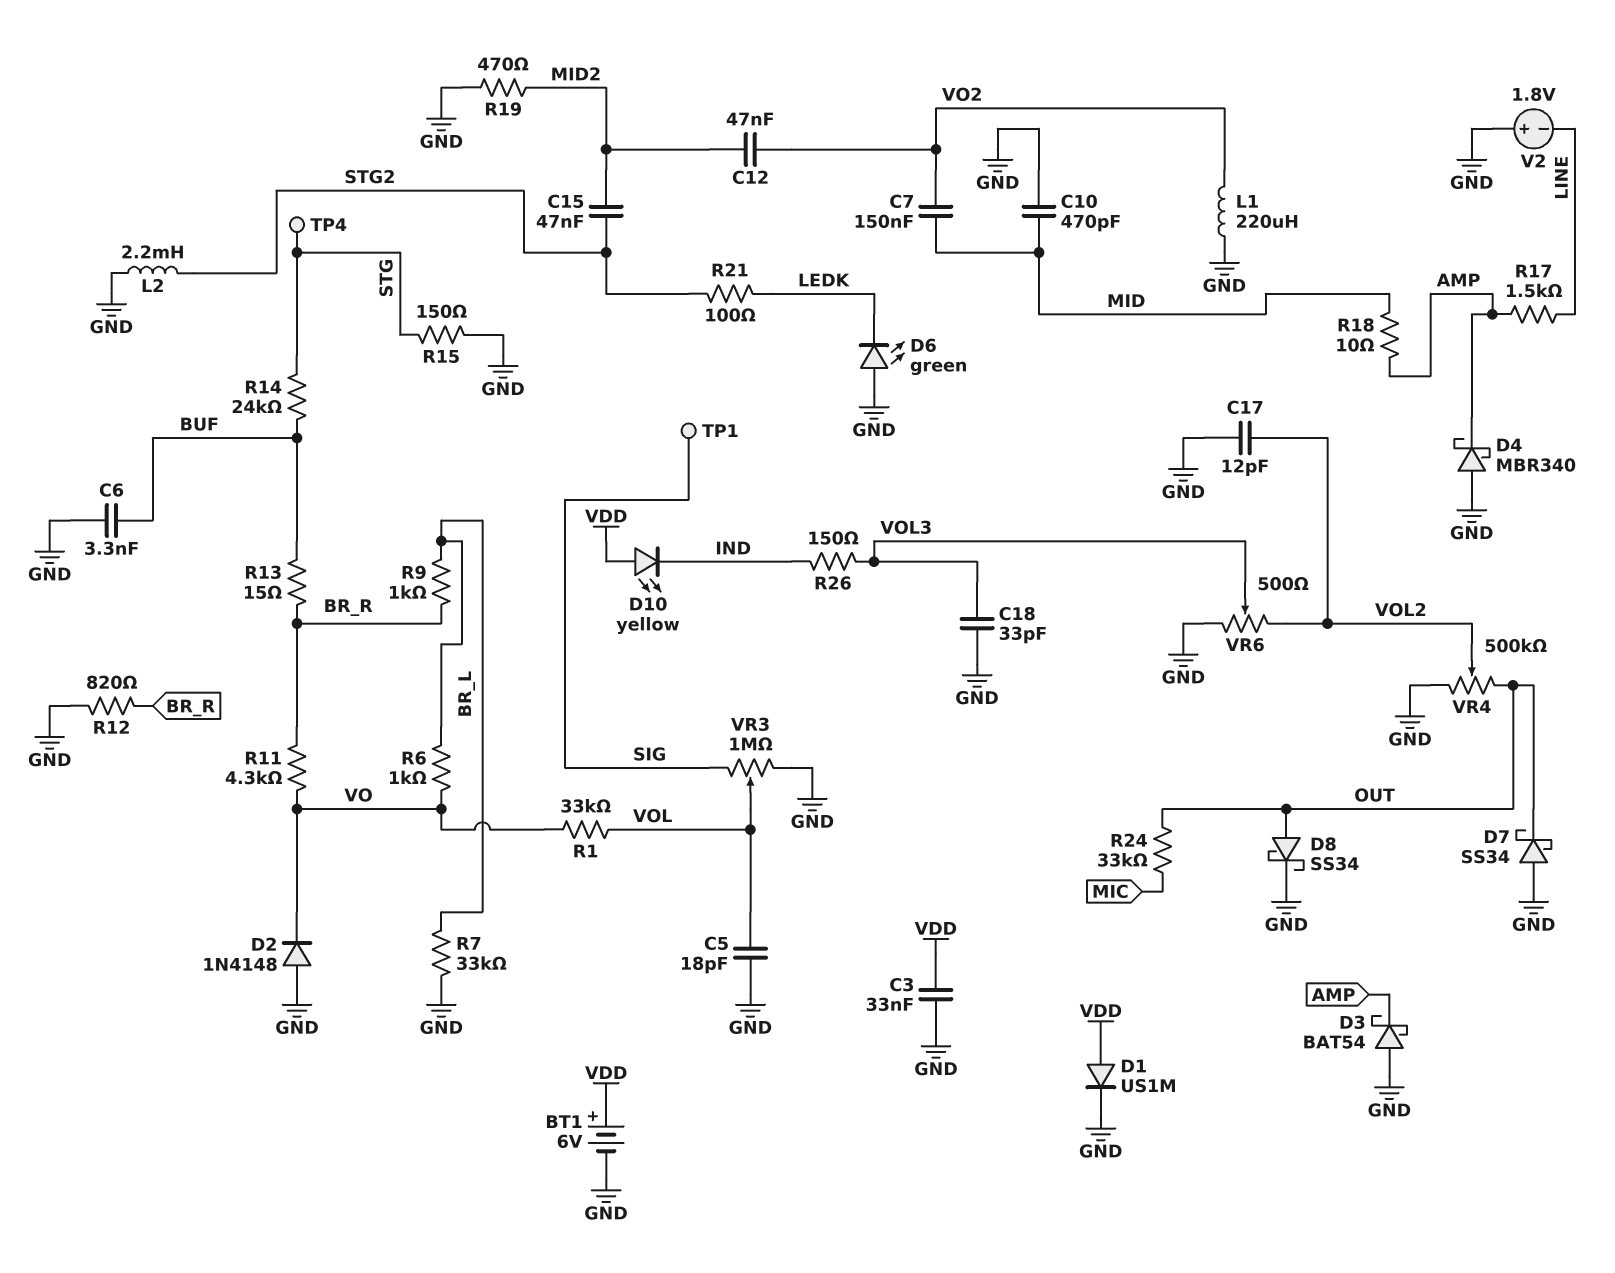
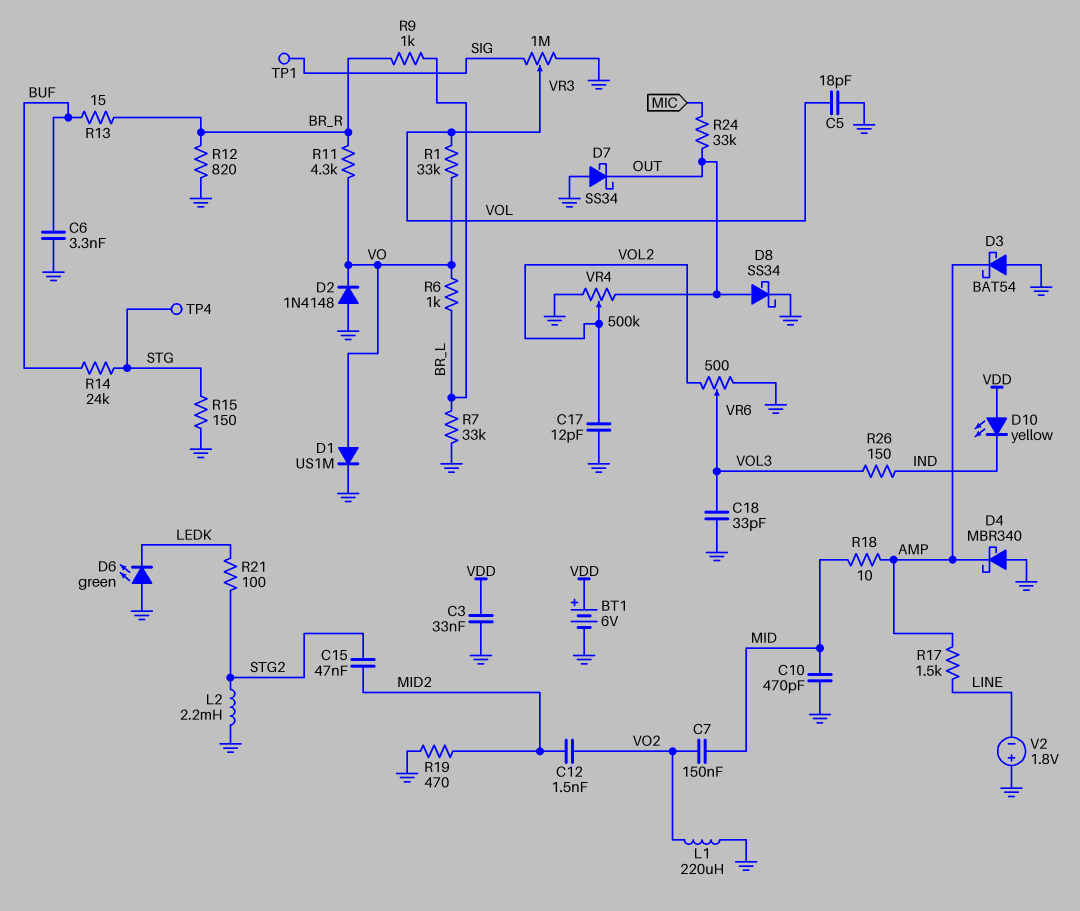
C12: 47nF (MID2, VO2) -> 1.5nF (MID2, VO2)
D1: diode US1M (A VDD, K GND) -> diode US1M (A VO, K GND)

